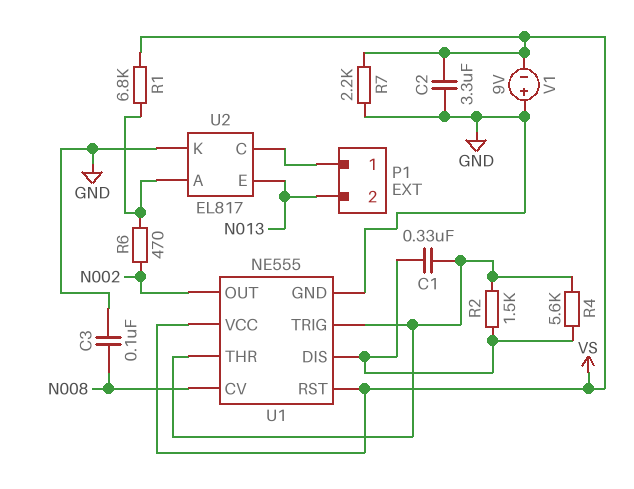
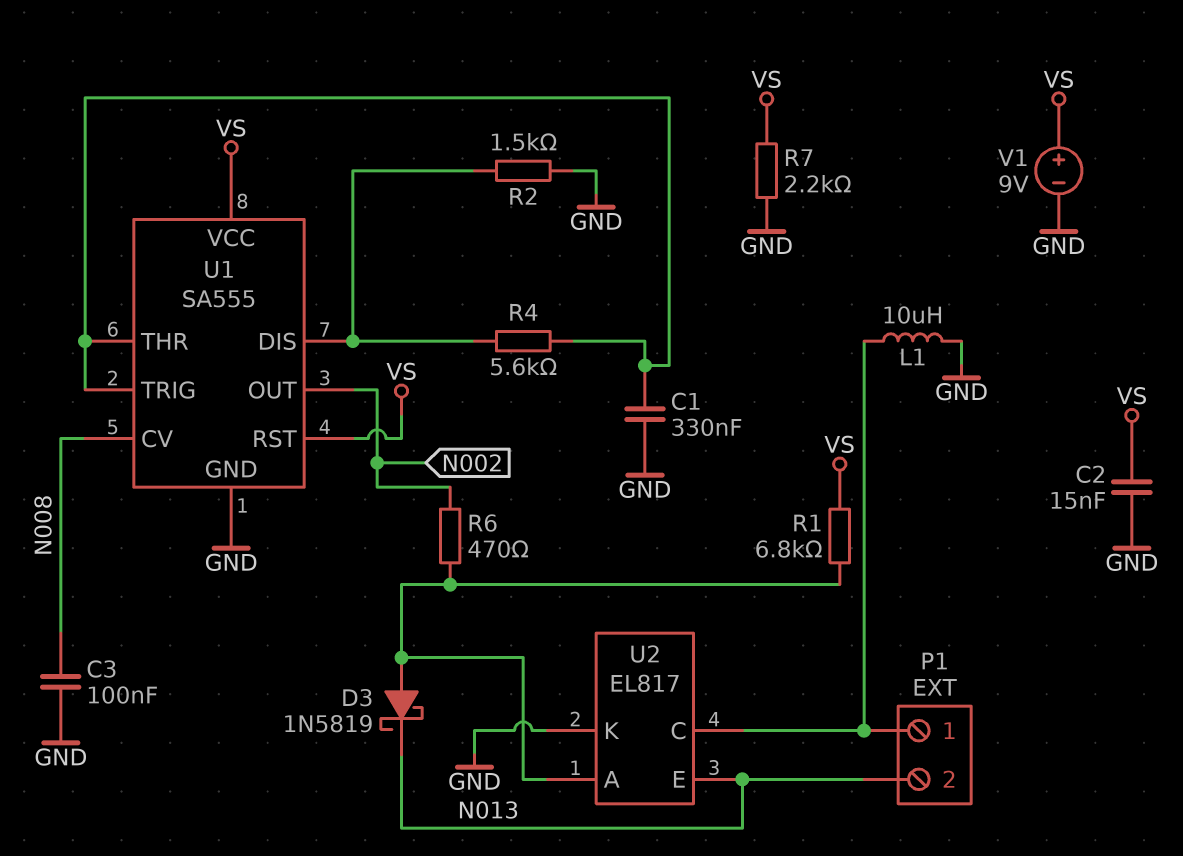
C1: 330nF (U1/DIS, U1/THR) -> 330nF (GND, U1/THR)
C2: 3.3uF (GND, VS) -> 15nF (GND, VS)
D3: none -> schottky 1N5819 (A U2/A, K N013)
L1: none -> 10uH (GND, P1/1)
R2: 1.5k (U1/DIS, U1/THR) -> 1.5k (GND, U1/DIS)
U1: NE555 -> SA555
V1: 9V (plus GND, minus VS) -> 9V (plus VS, minus GND)

